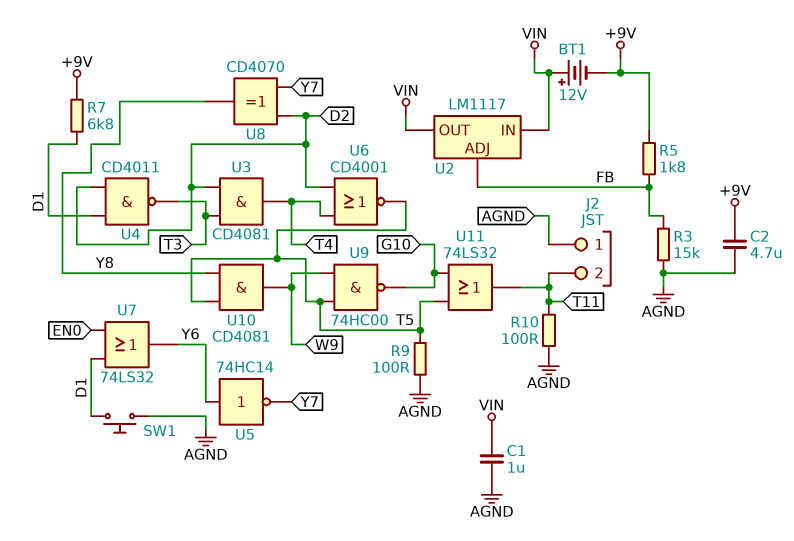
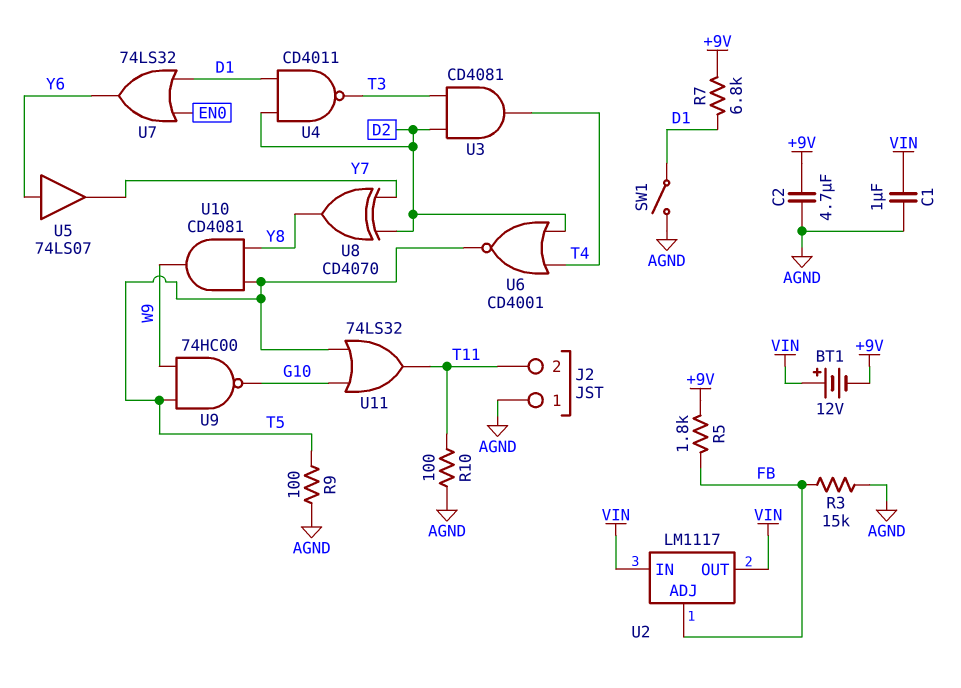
SW1: button (AGND, D1) -> switch (AGND, D1)
U5: NOT 74HC14 (in Y6, out Y7) -> buffer 74LS07 (in Y6, out Y7)

